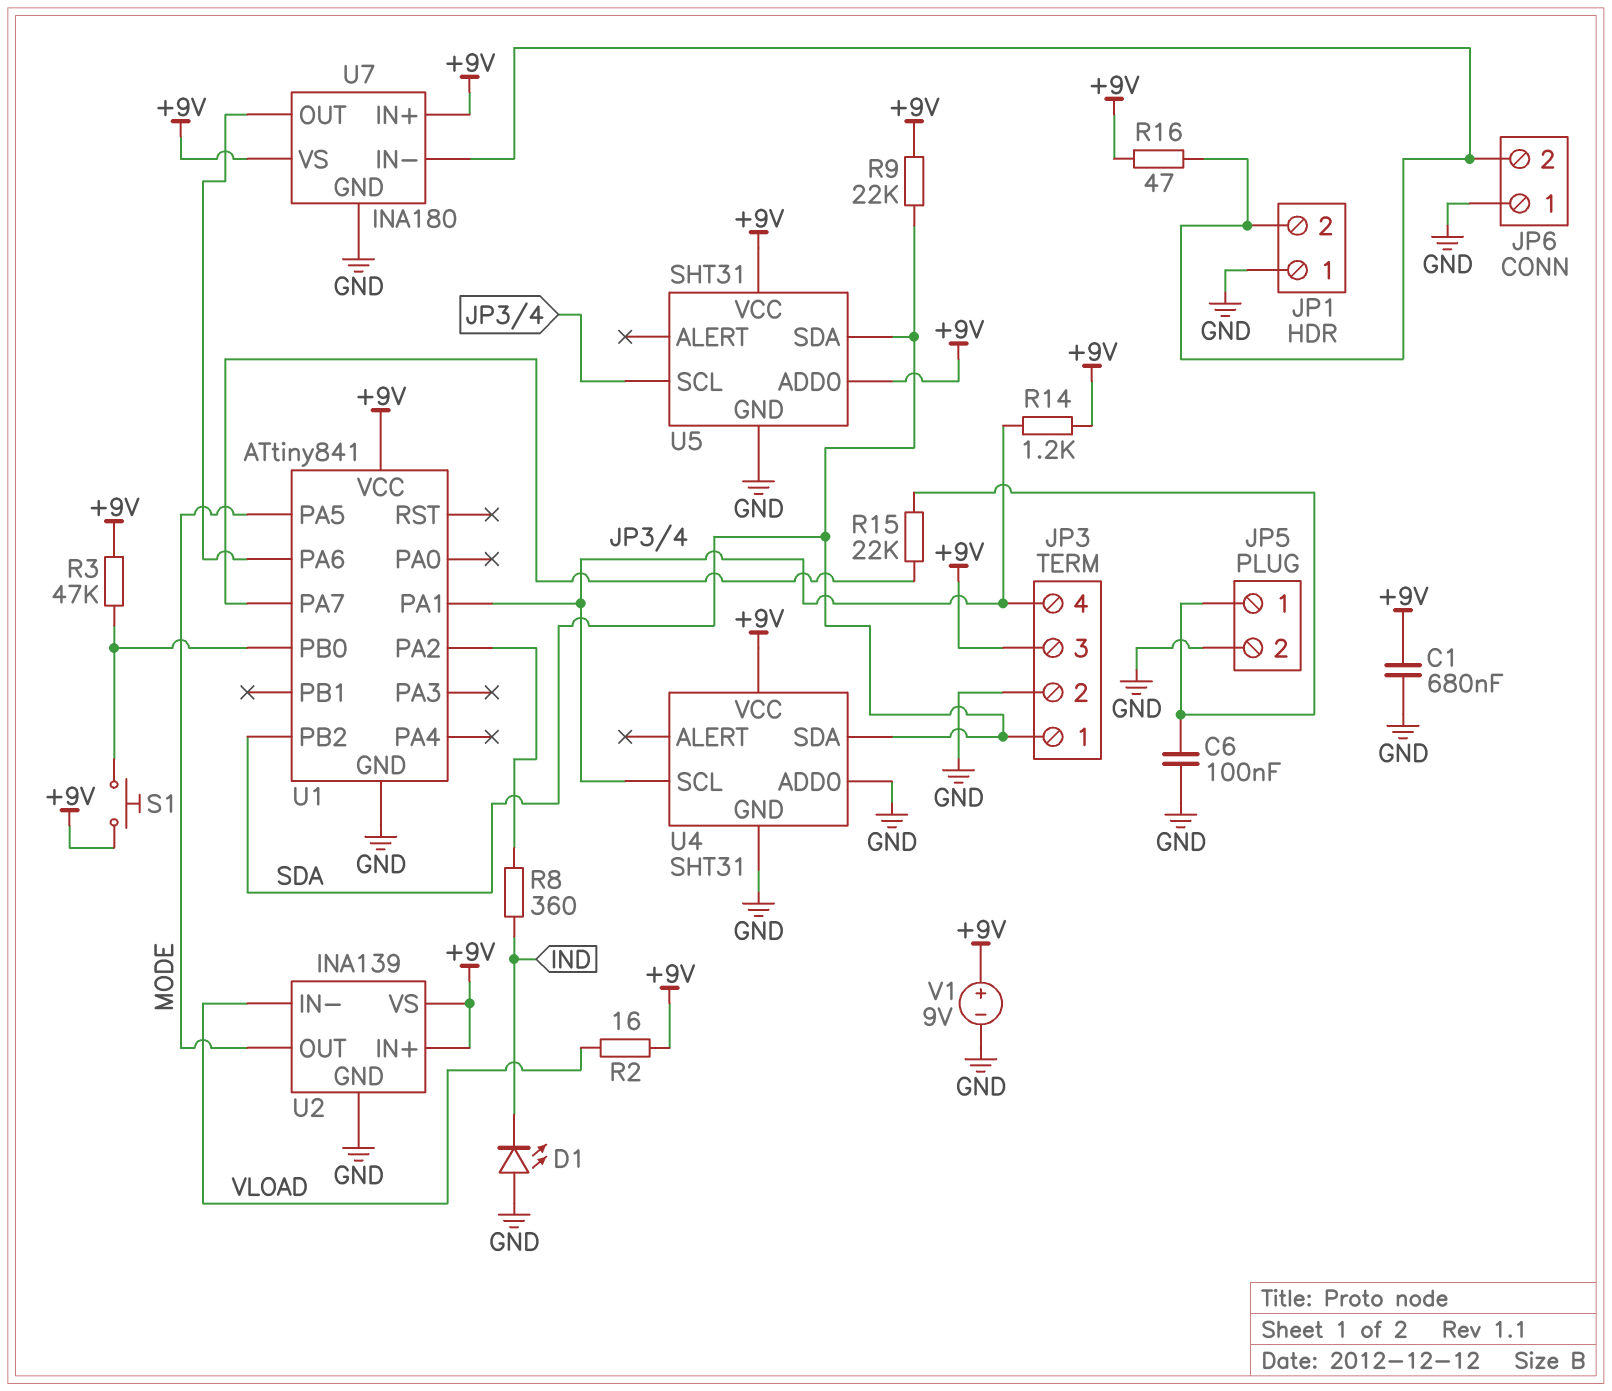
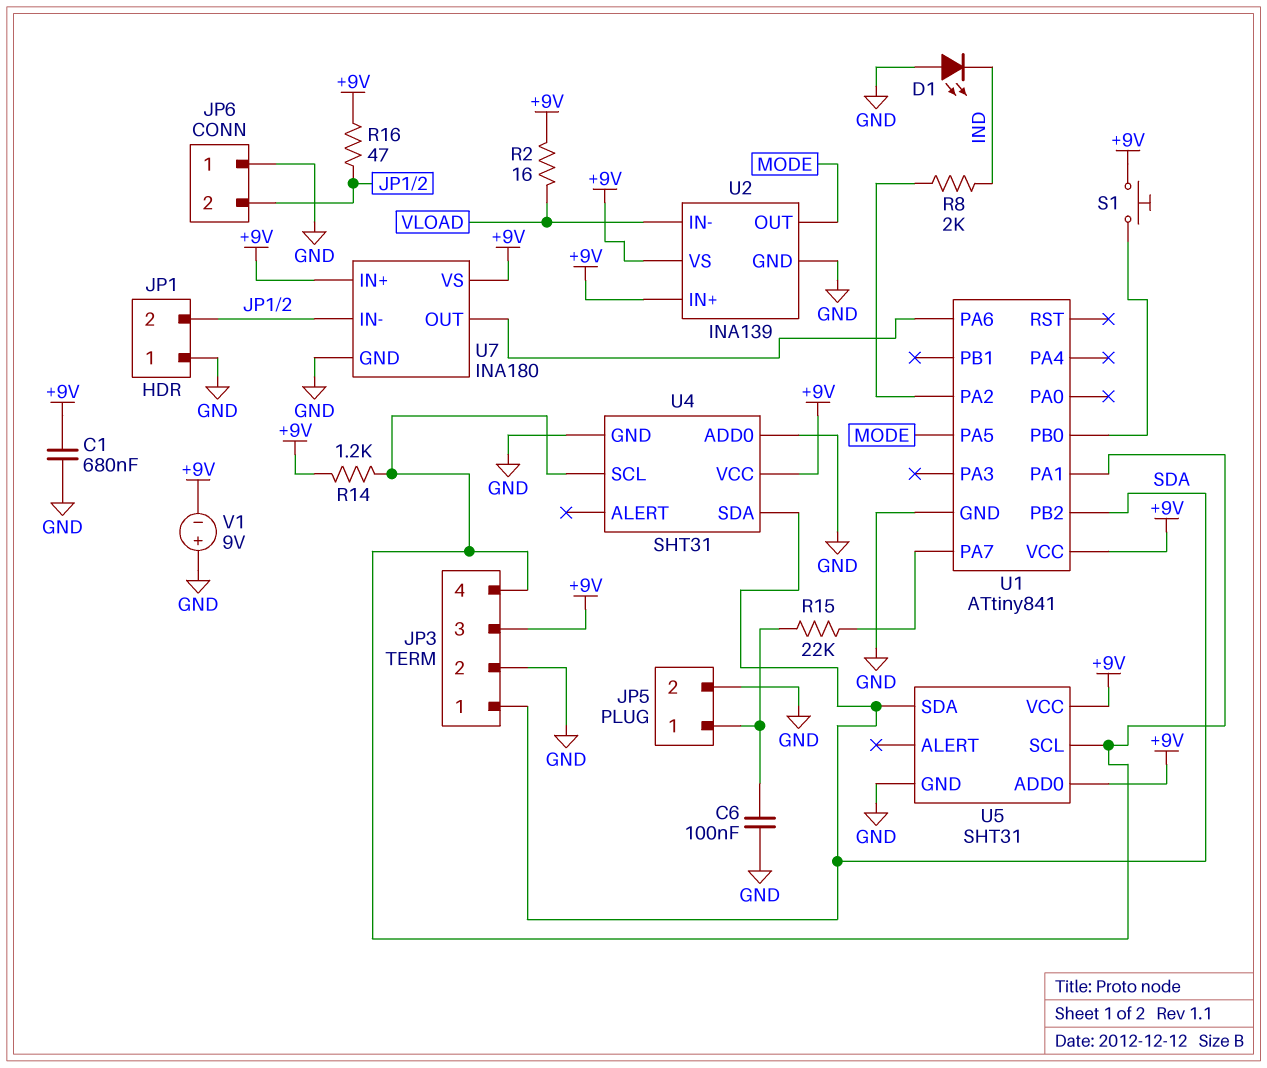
R3: 47k (+9V, U1/PB0) -> none
R8: 360 (IND, U1/PA2) -> 2k (IND, U1/PA2)
R9: 22k (+9V, SDA) -> none
V1: 9V (plus +9V, minus GND) -> 9V (plus GND, minus +9V)

